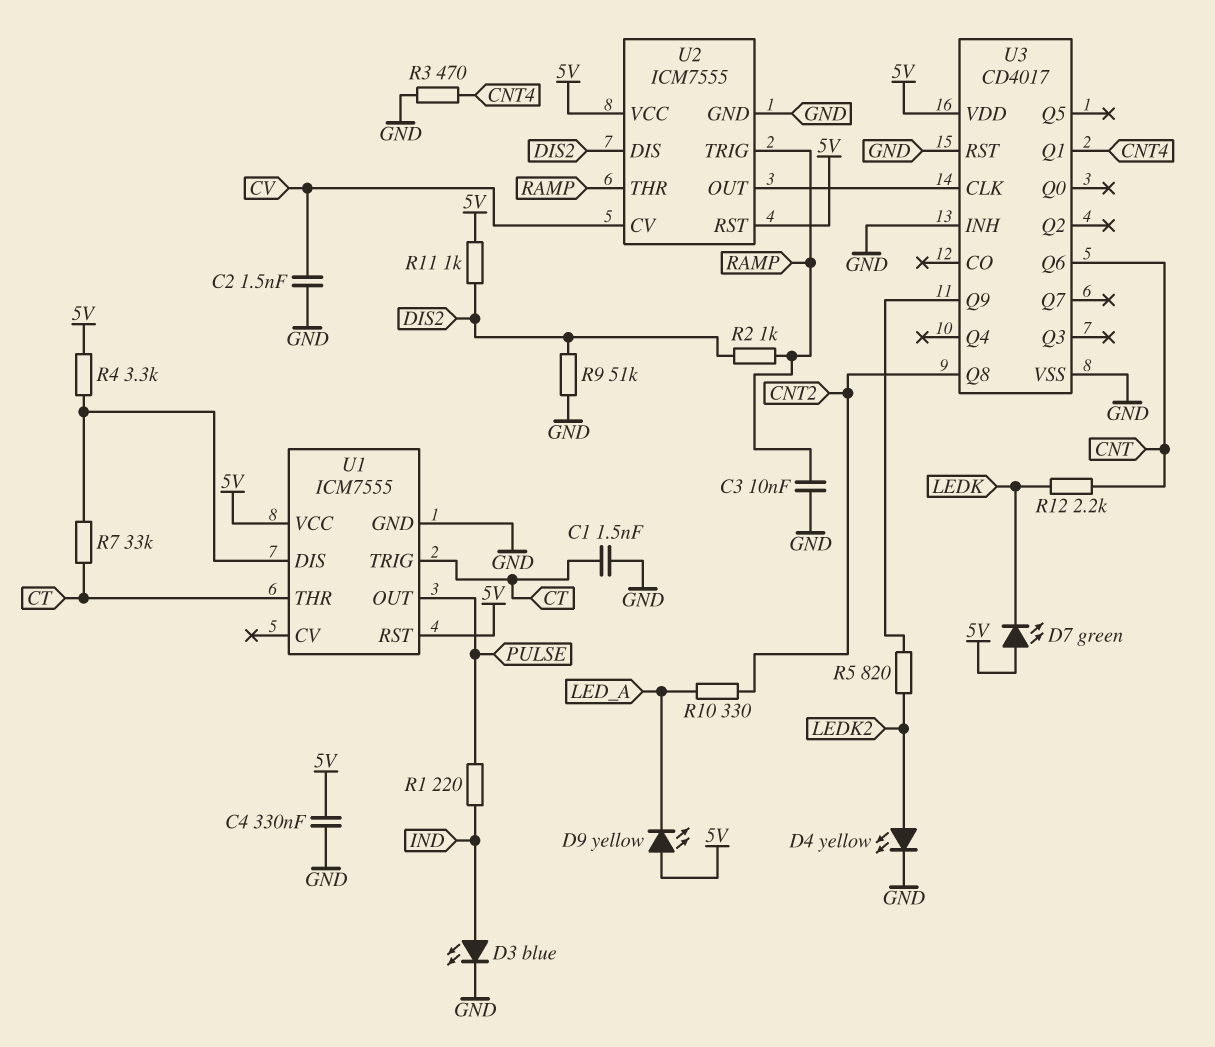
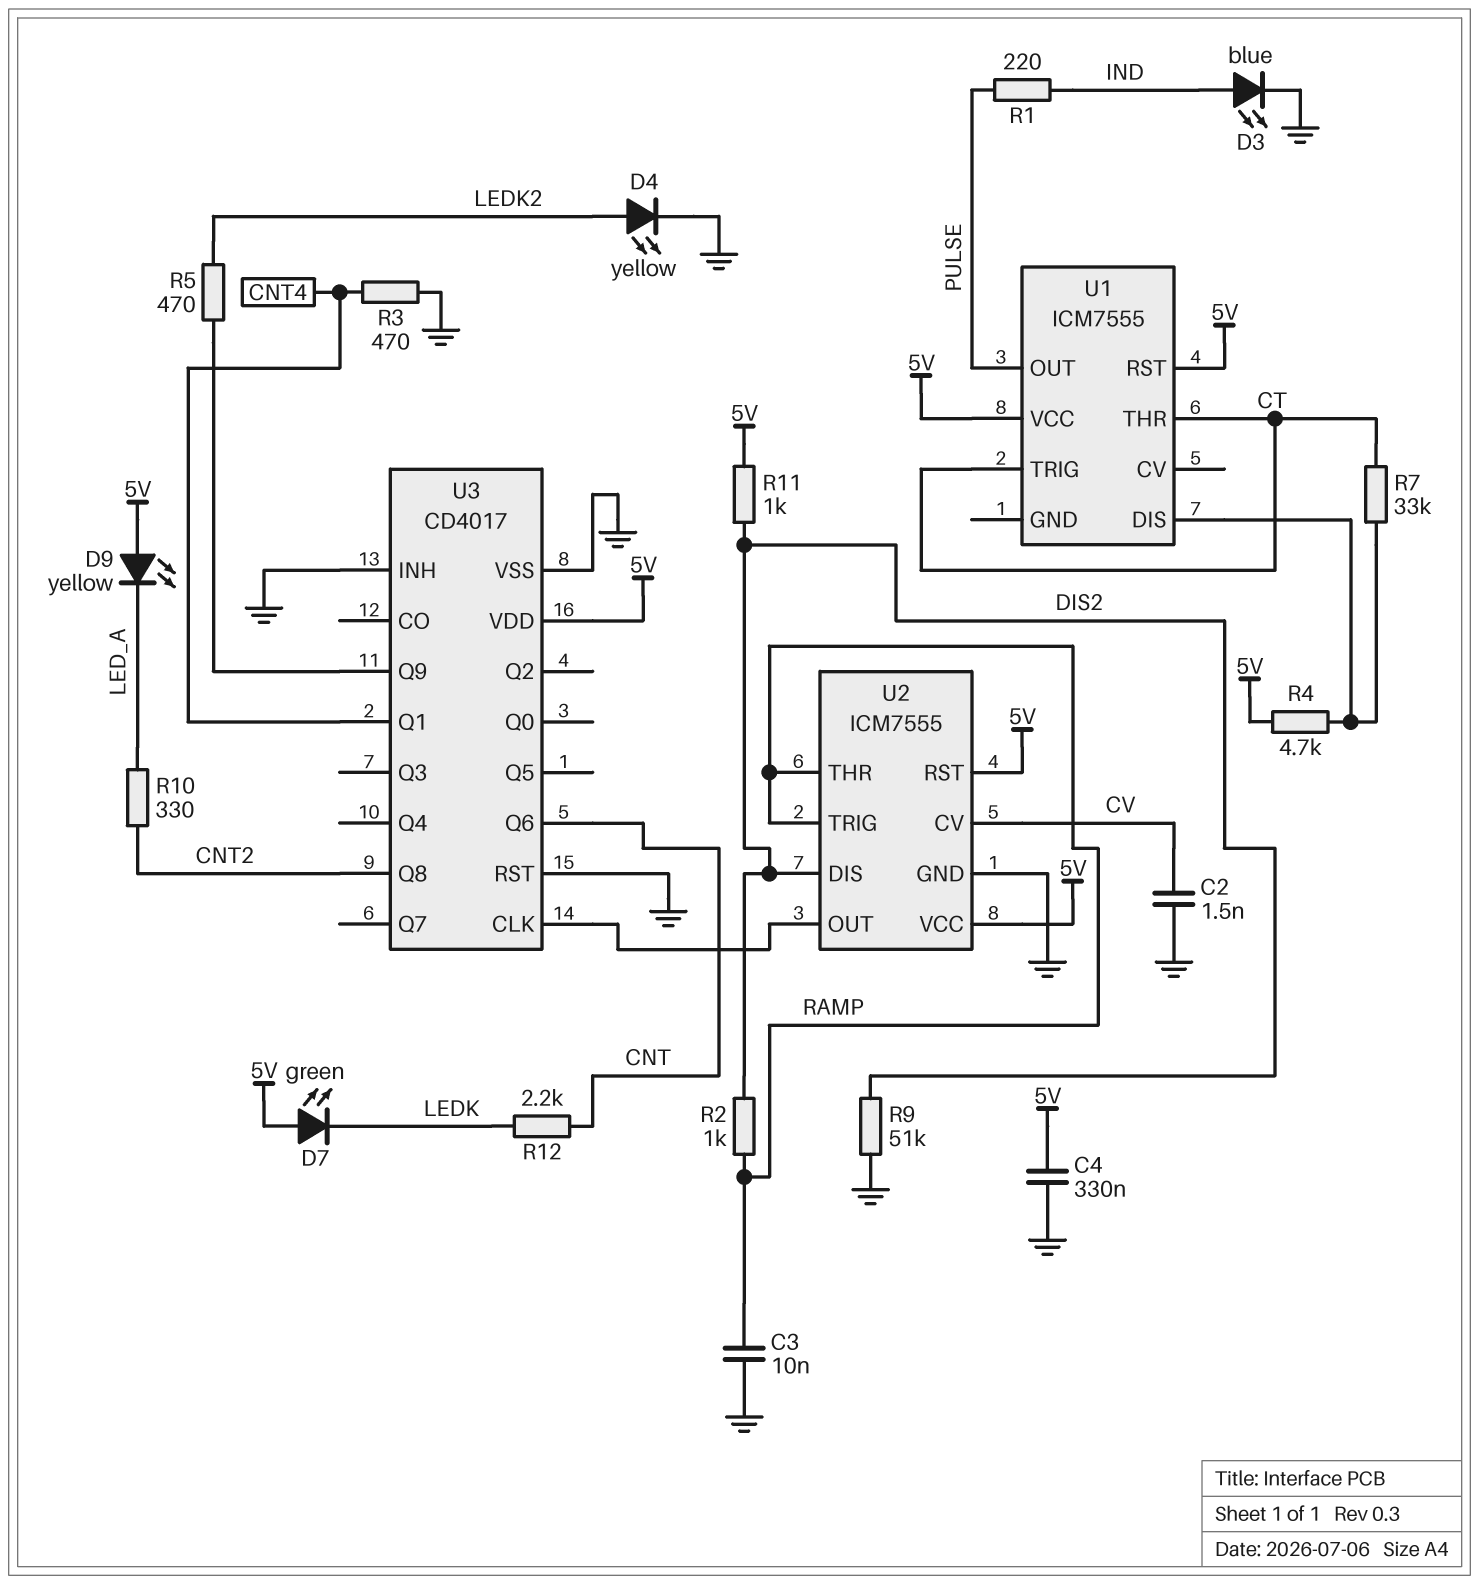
C1: 1.5nF (CT, GND) -> none
R4: 3.3k (5V, U1/DIS) -> 4.7k (5V, U1/DIS)
R5: 820 (LEDK2, U3/Q9) -> 470 (LEDK2, U3/Q9)
U1 pin GND: GND -> none

